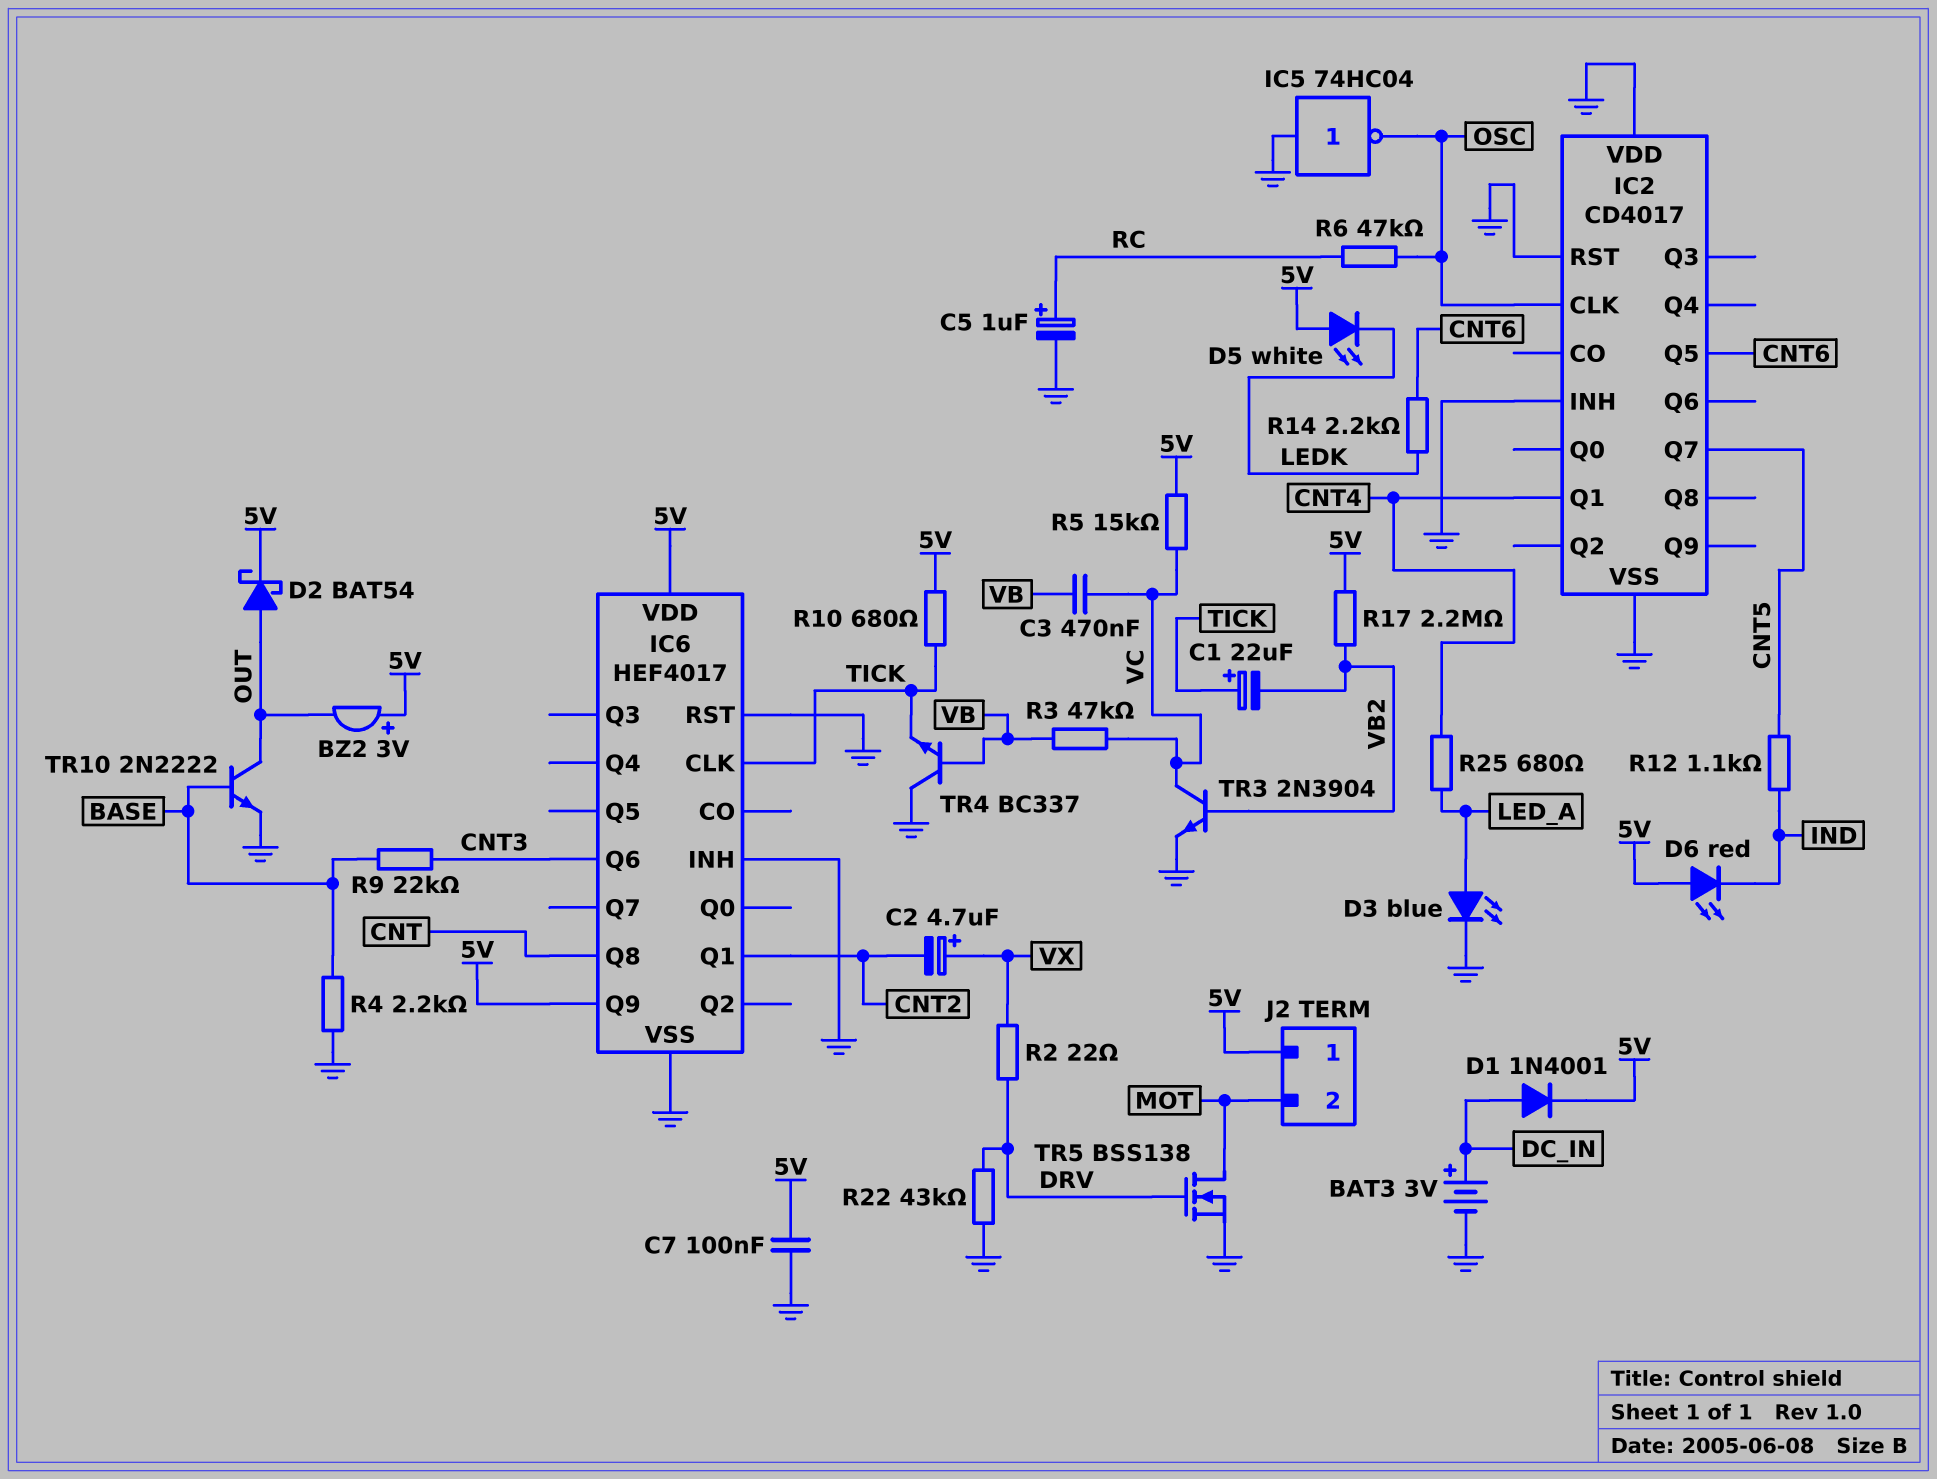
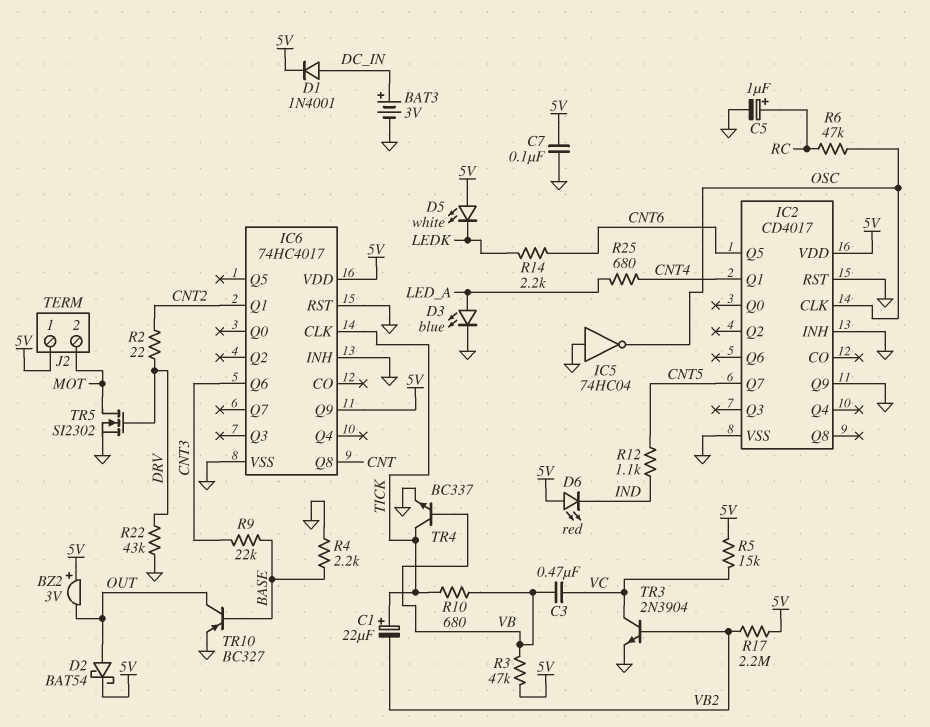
C2: 4.7uF (plus VX, minus CNT2) -> none
IC2 pin Q9: none -> GND
IC2 pin VDD: GND -> 5V
IC6: HEF4017 -> 74HC4017
R2: 22 (DRV, VX) -> 22 (CNT2, DRV)
R3: 47k (VB, VC) -> 47k (5V, VB)
R10: 680 (5V, TICK) -> 680 (TICK, VB)
TR4: NPN BC337 (B VB, C GND, E TICK) -> NPN BC337 (B VB, C TICK, E GND)
TR5: NMOS BSS138 (G DRV, D MOT, S GND) -> NMOS SI2302 (G DRV, D MOT, S GND)
TR10: NPN 2N2222 (B BASE, C OUT, E GND) -> PNP BC327 (B BASE, C OUT, E GND)

